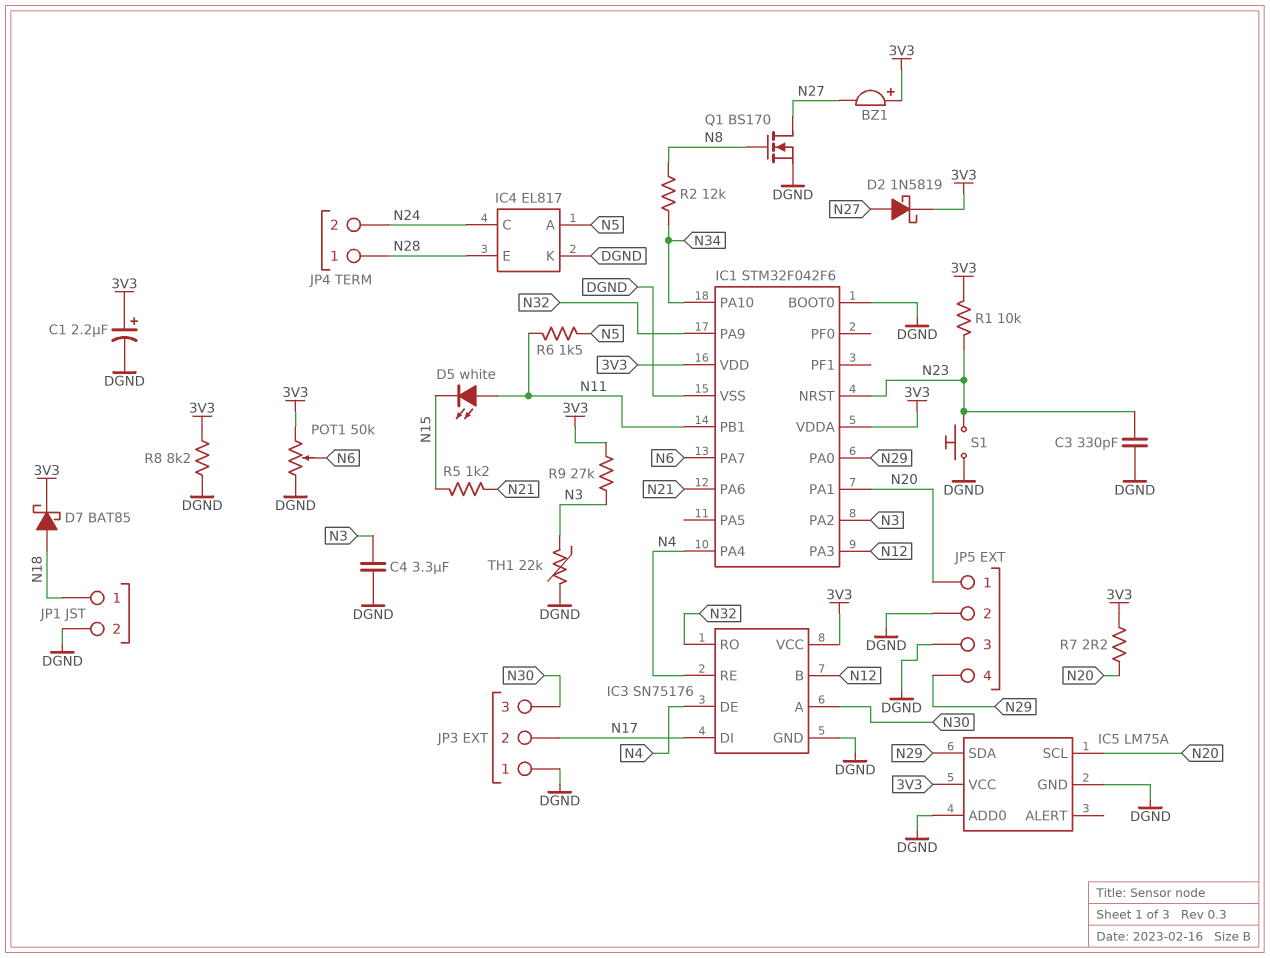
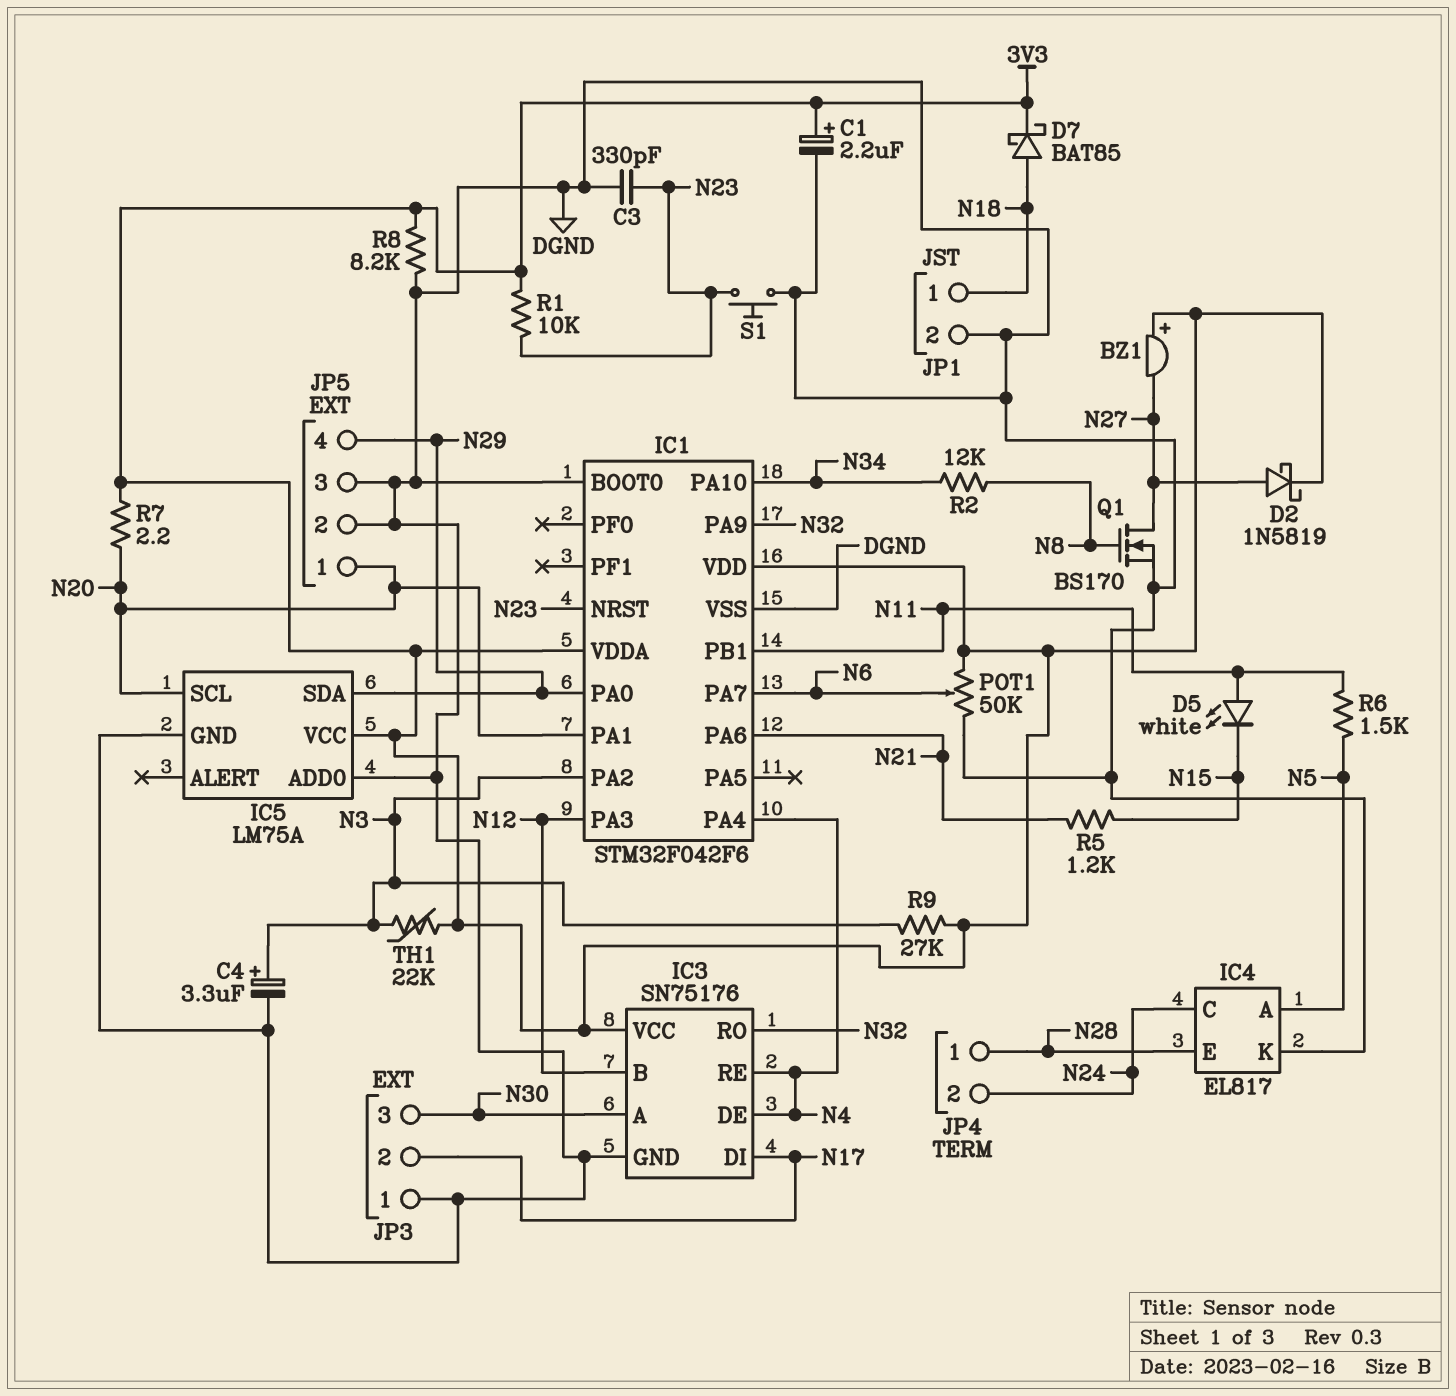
C4: 3.3uF (DGND, N3) -> 3.3uF (plus N3, minus DGND)
TH1: 22k (DGND, N3) -> 22k (3V3, N3)

